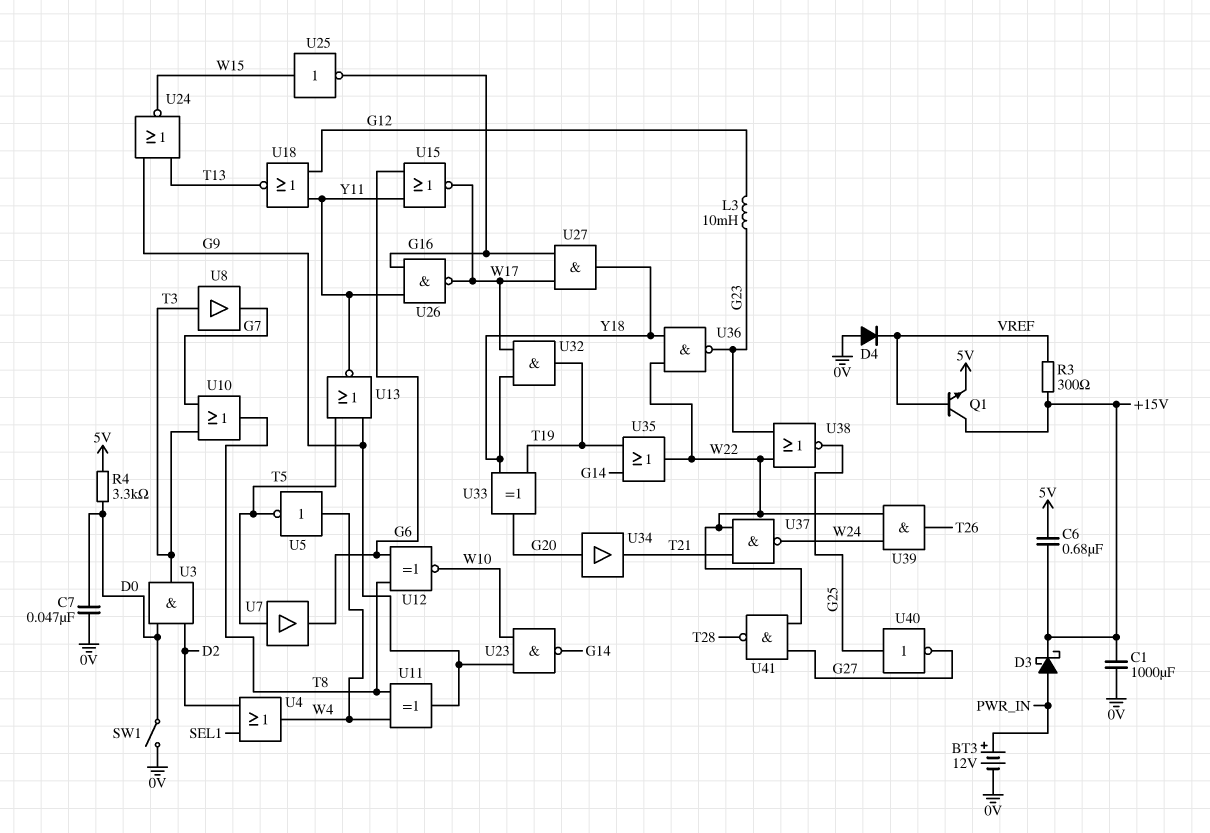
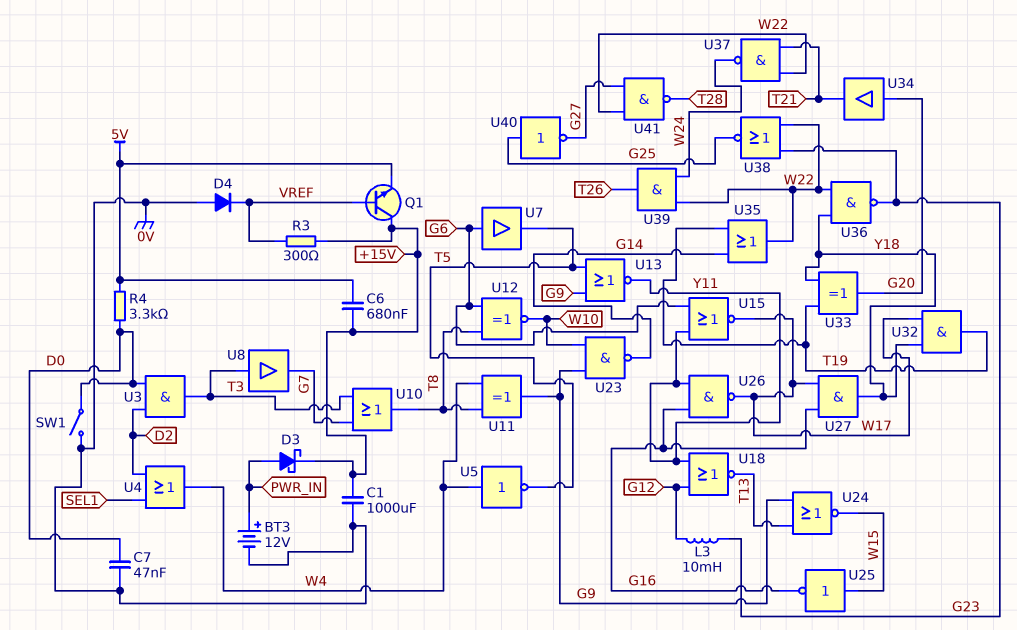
U7: buffer (in T5, out G6) -> buffer (in G6, out T5)

